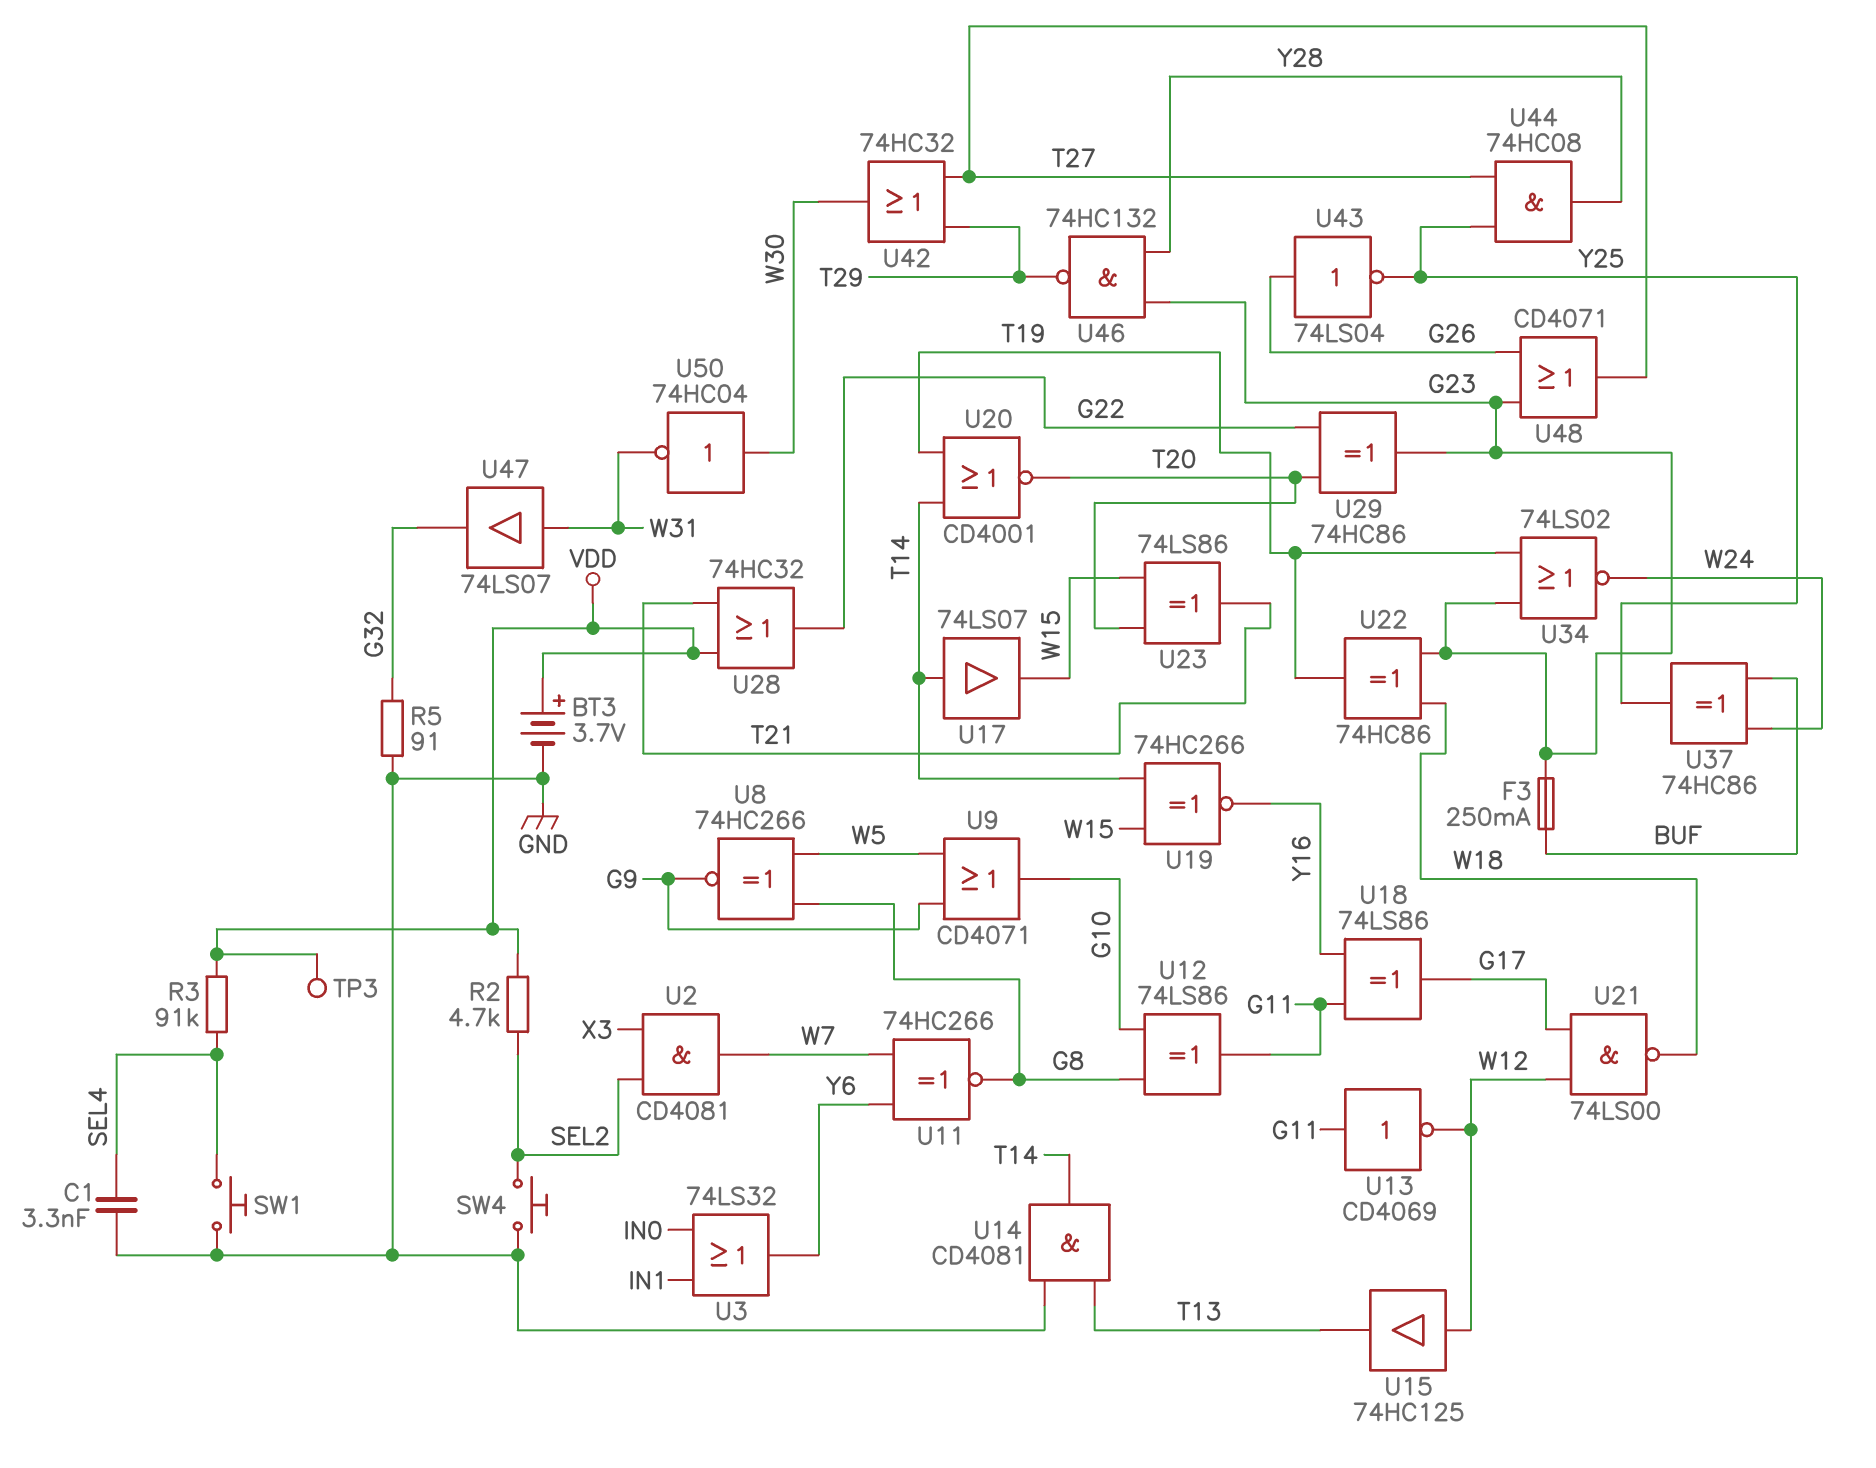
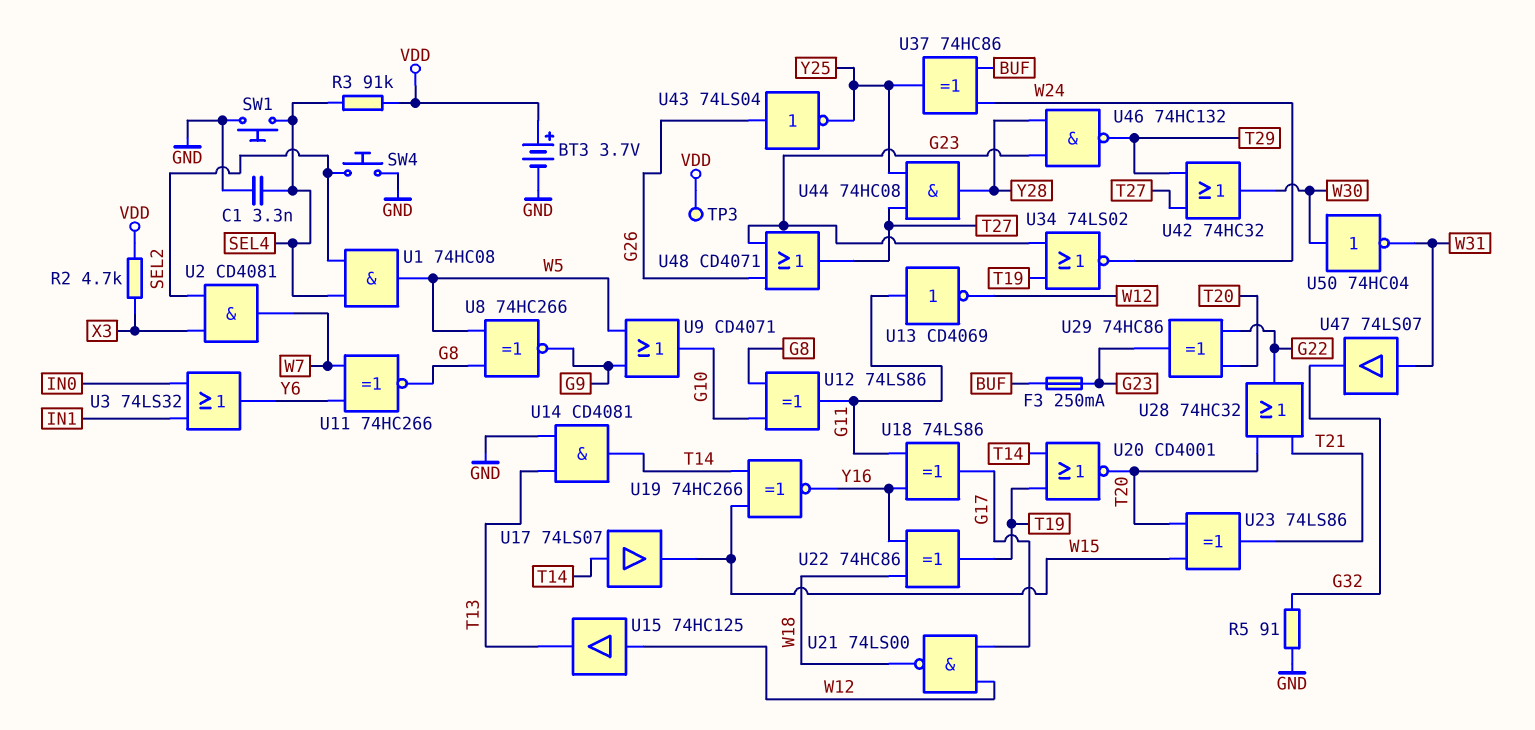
R2: 4.7k (SEL2, VDD) -> 4.7k (VDD, X3)
U1: none -> AND 74HC08 (in SEL2, in SEL4, out W5)
U22: XOR 74HC86 (in G23, in W18, out T19) -> XOR 74HC86 (in W18, in Y16, out T19)
U28: OR 74HC32 (in T21, in VDD, out G22) -> OR 74HC32 (in T20, in T21, out G22)

